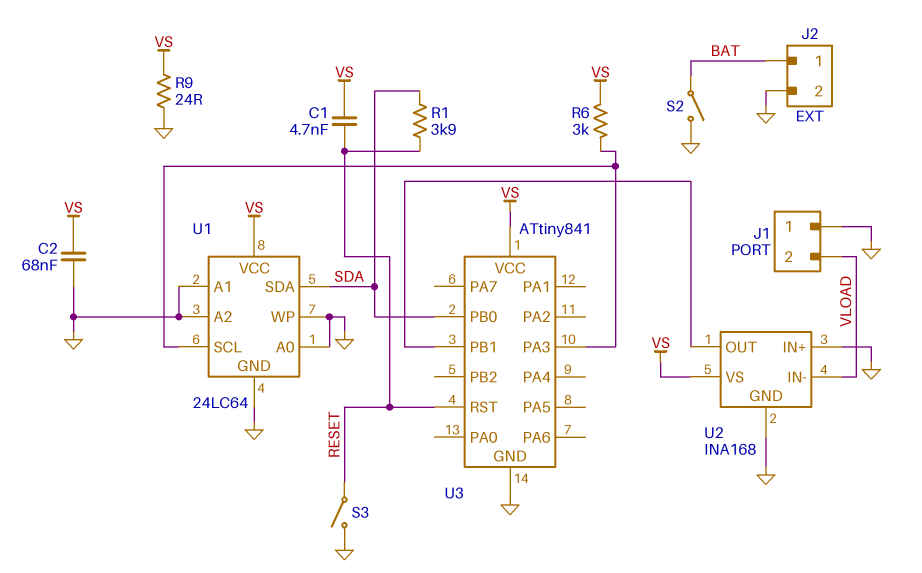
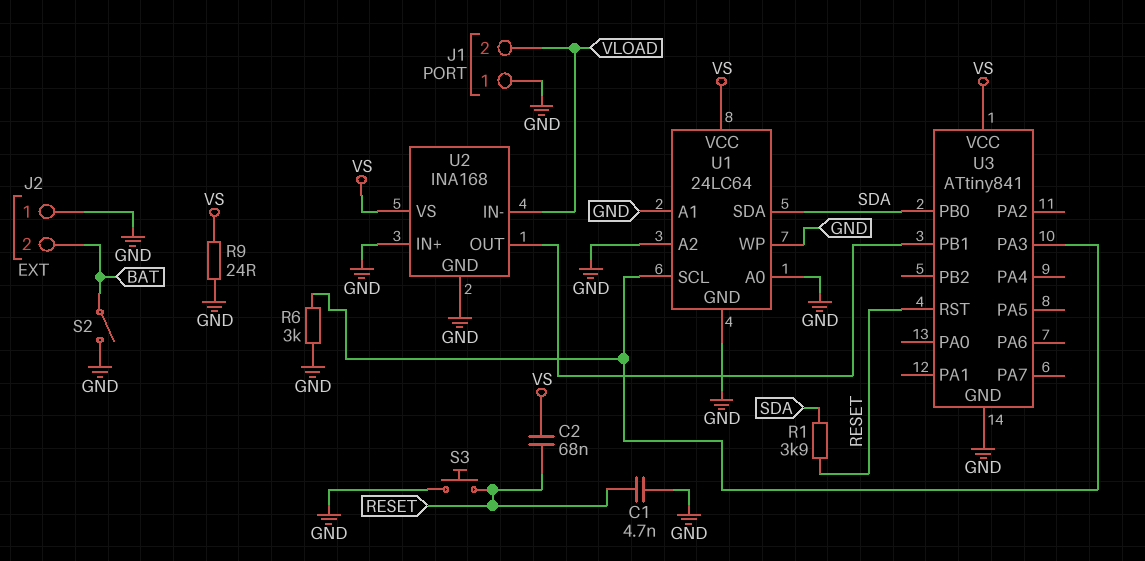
C1: 4.7nF (RESET, VS) -> 4.7nF (GND, RESET)
C2: 68nF (GND, VS) -> 68nF (RESET, VS)
J2 pin 1: BAT -> GND
J2 pin 2: GND -> BAT
R6: 3k (U1/SCL, VS) -> 3k (GND, U1/SCL)
S3: switch (GND, RESET) -> button (GND, RESET)

